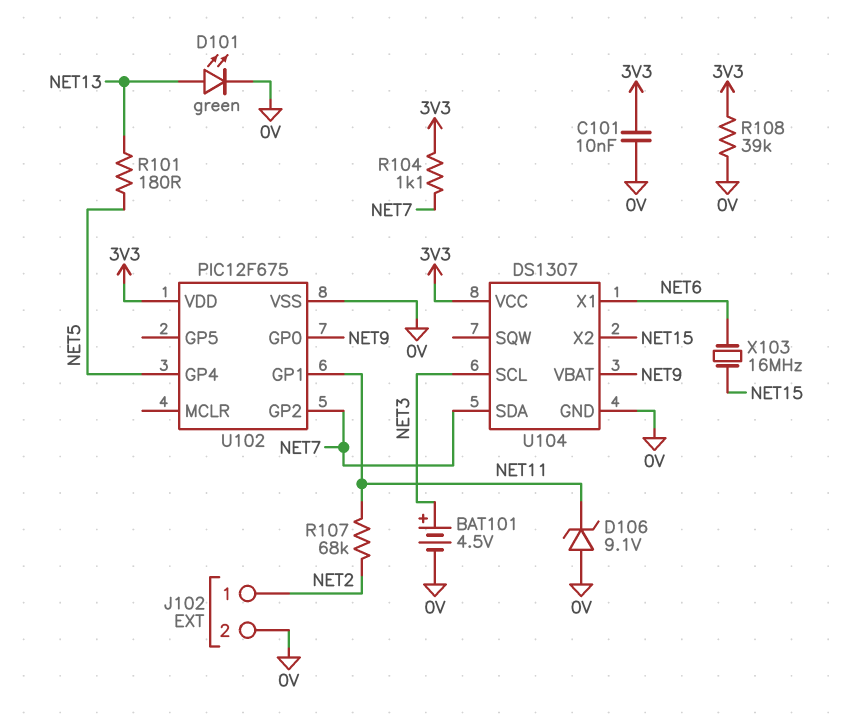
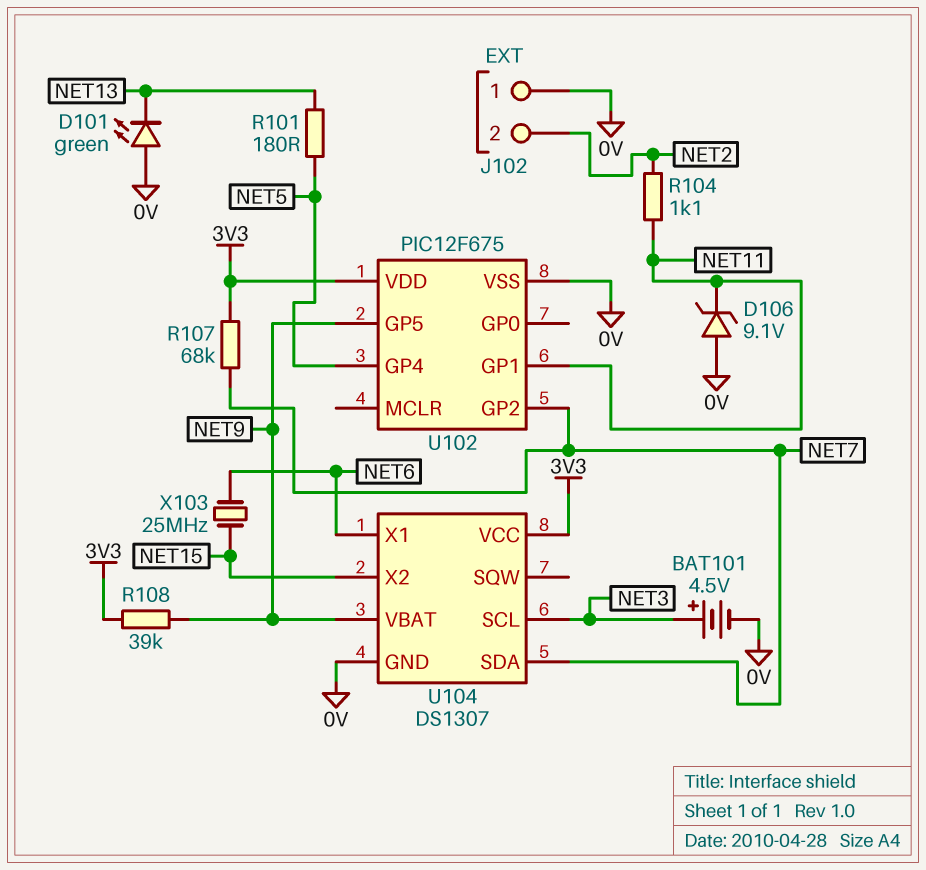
C101: 10nF (0V, 3V3) -> none
D101: LED green (A NET13, K 0V) -> LED green (A 0V, K NET13)
J102 pin 1: NET2 -> 0V
J102 pin 2: 0V -> NET2
R104: 1.1k (3V3, NET7) -> 1.1k (NET2, NET11)
R107: 68k (NET2, NET11) -> 68k (3V3, NET7)
R108: 39k (0V, 3V3) -> 39k (3V3, NET9)
U102 pin GP0: NET9 -> none
U102 pin GP5: none -> NET9
X103: 16MHz (NET6, NET15) -> 25MHz (NET6, NET15)

